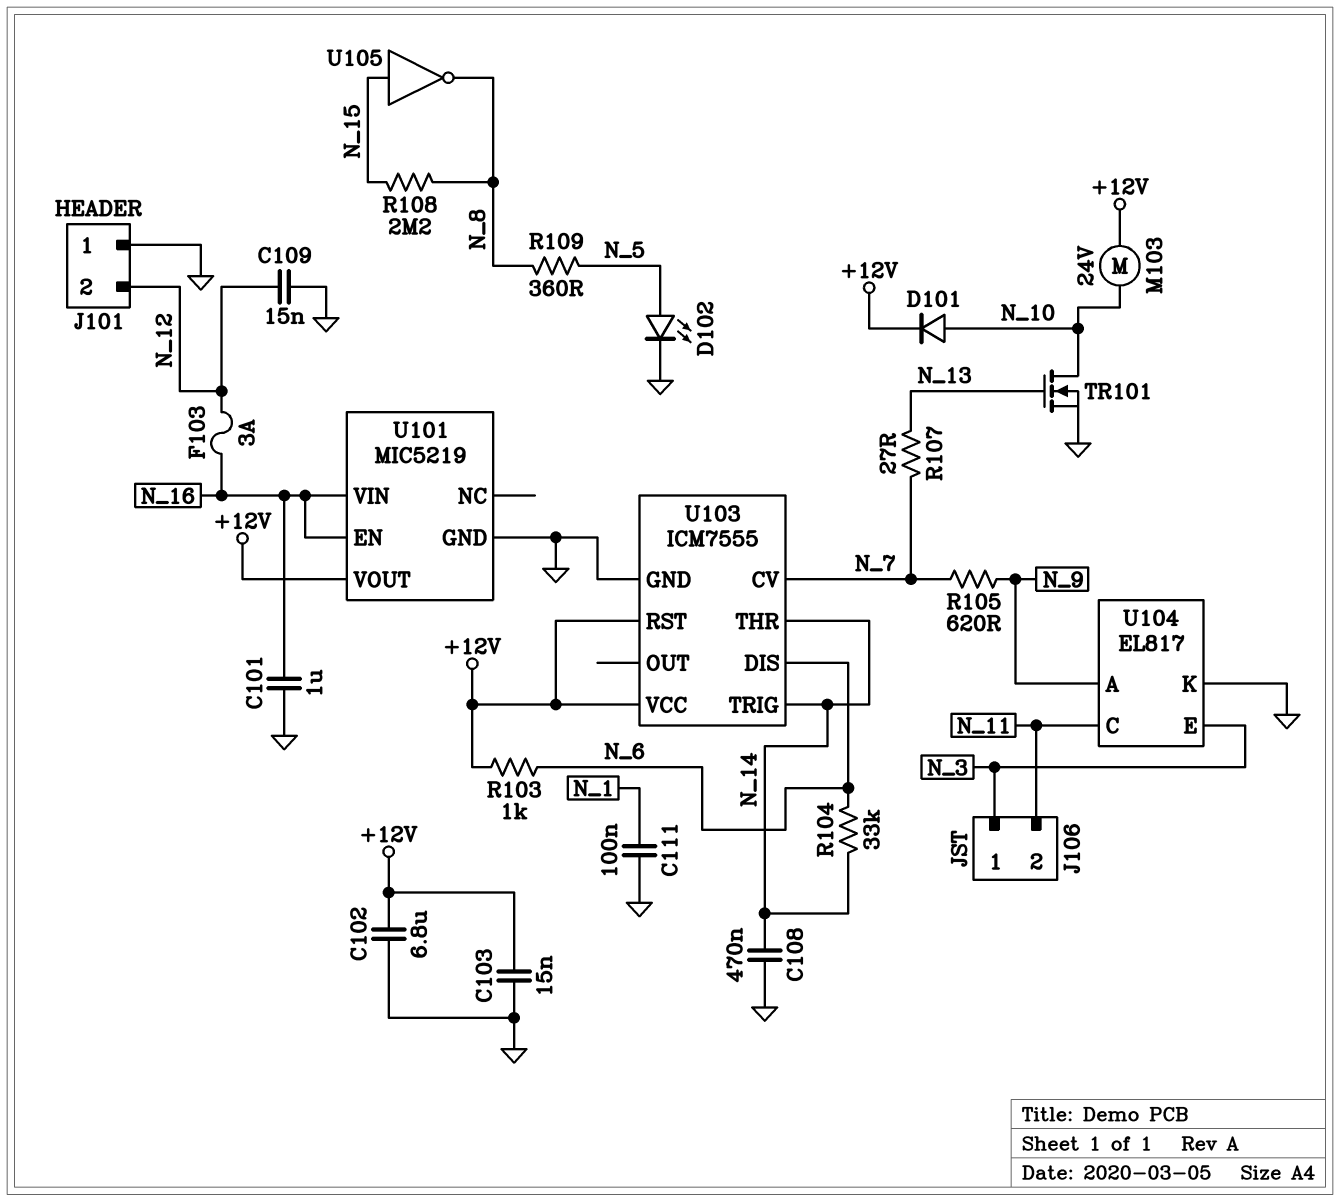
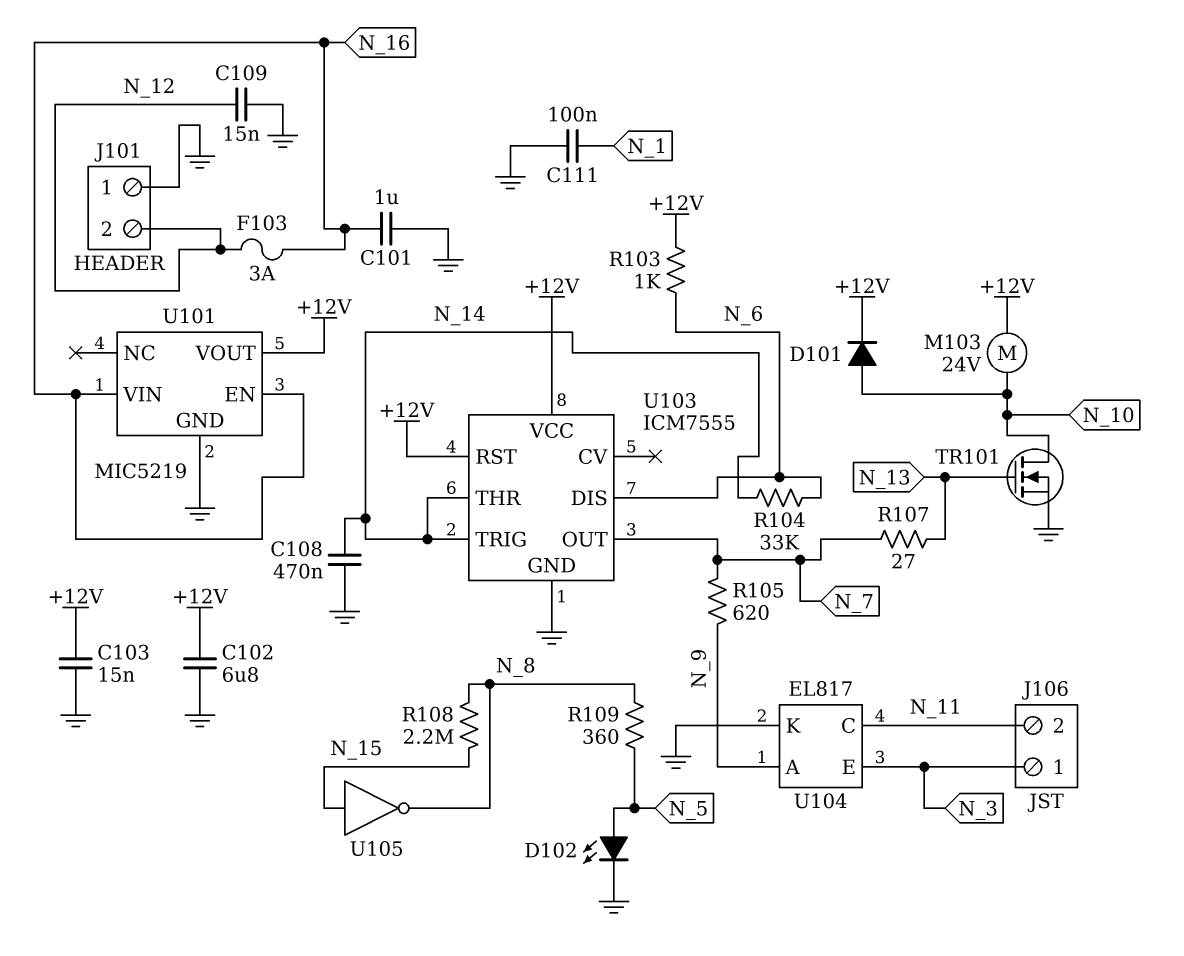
U103 pin CV: N_7 -> none
U103 pin OUT: none -> N_7

